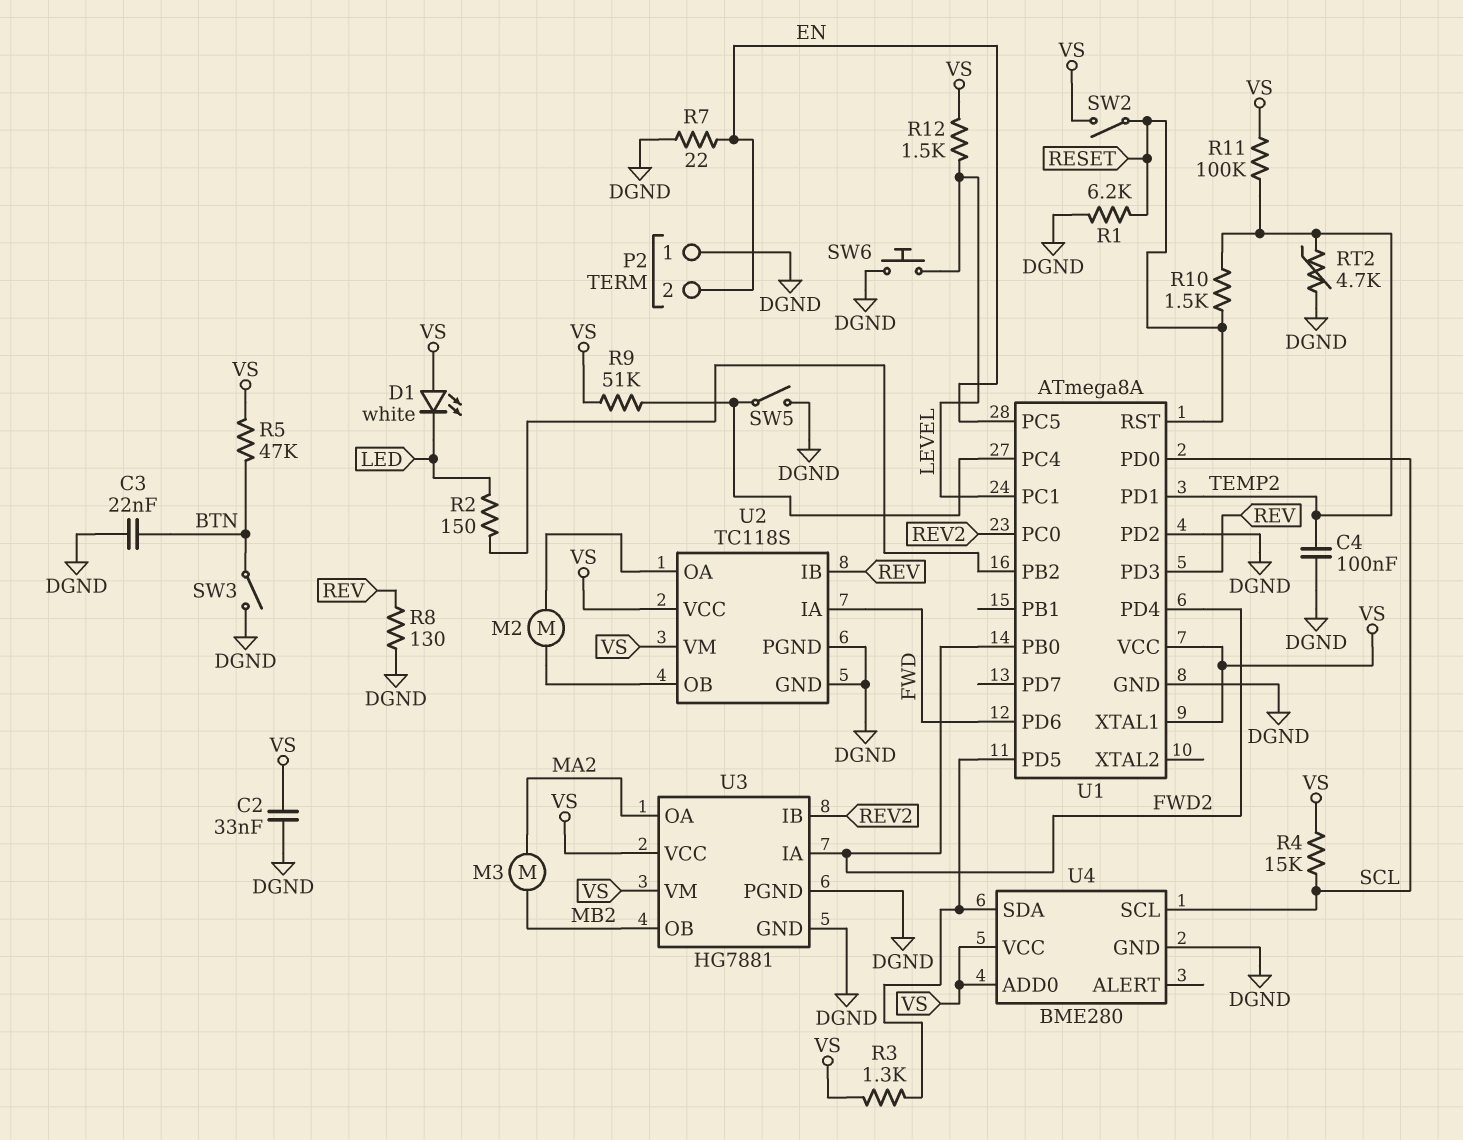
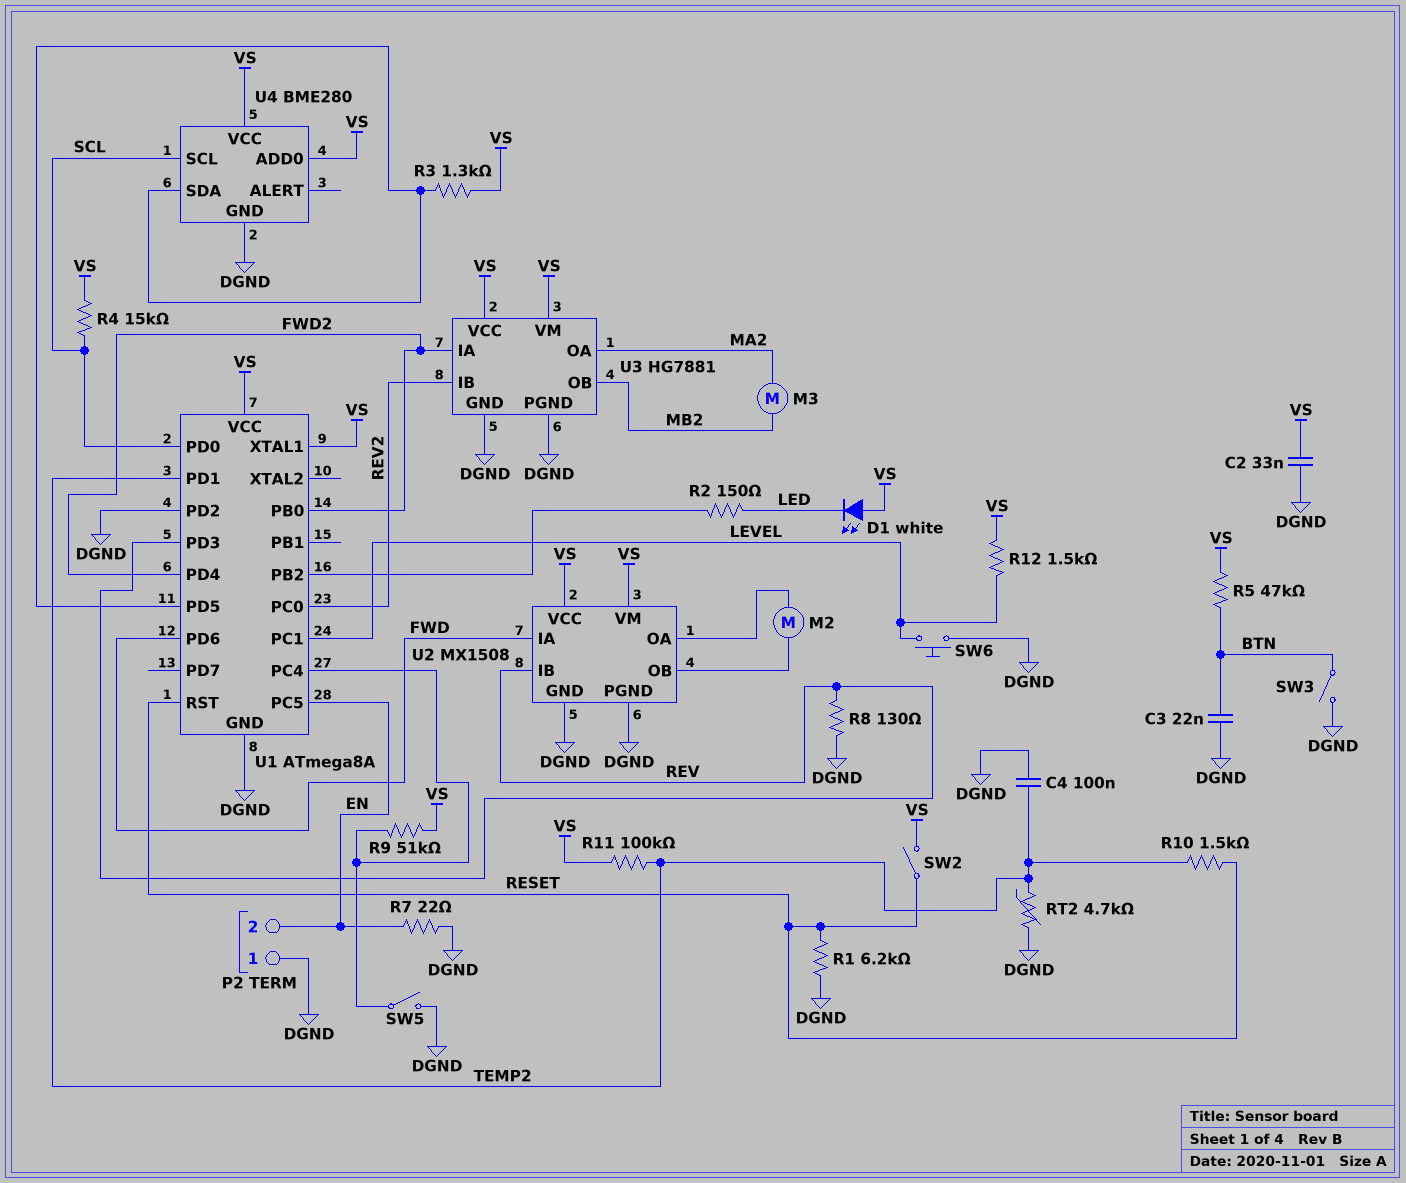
U2: TC118S -> MX1508

